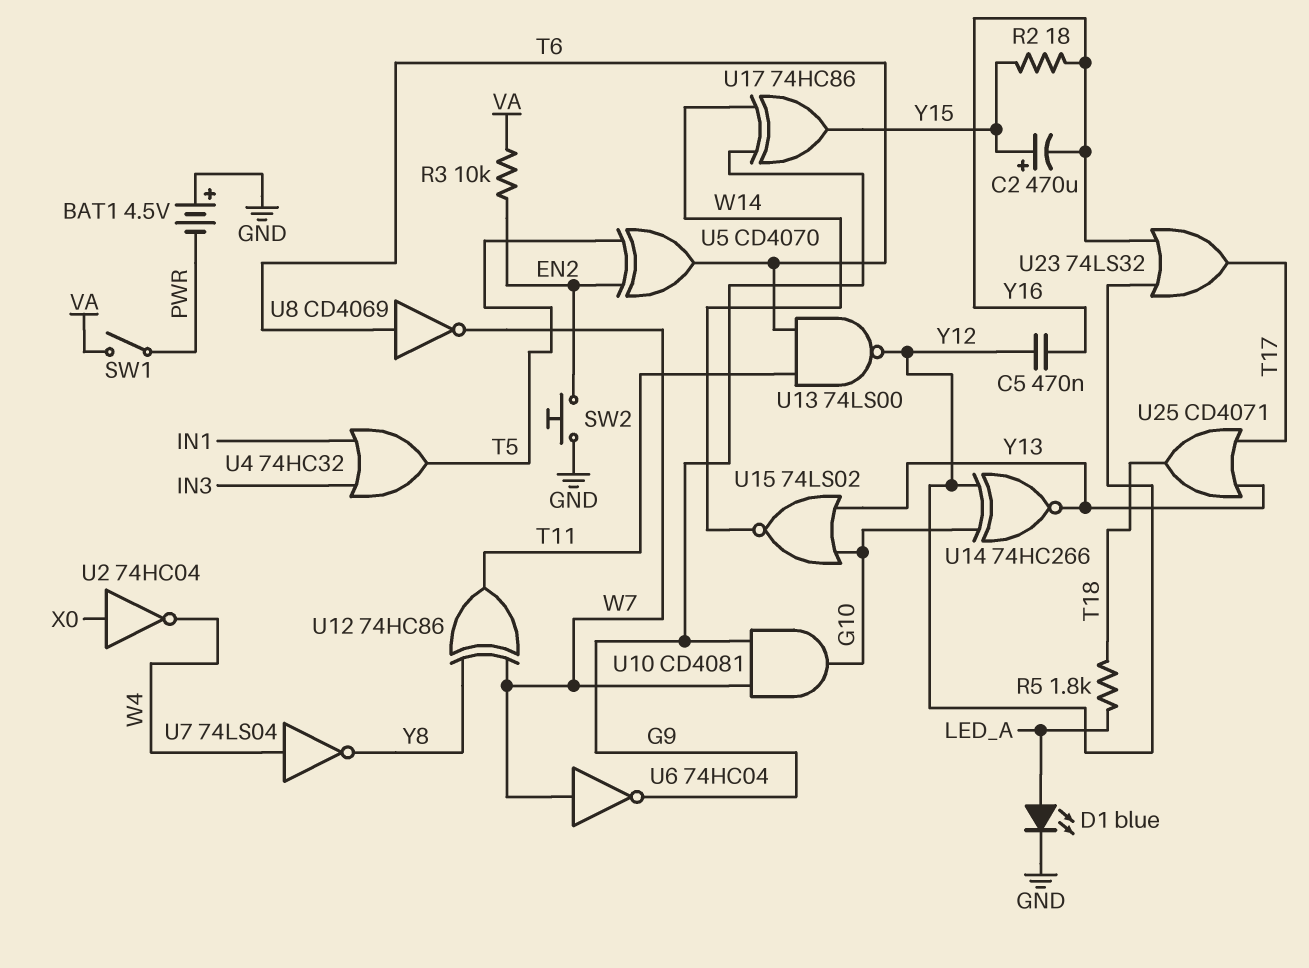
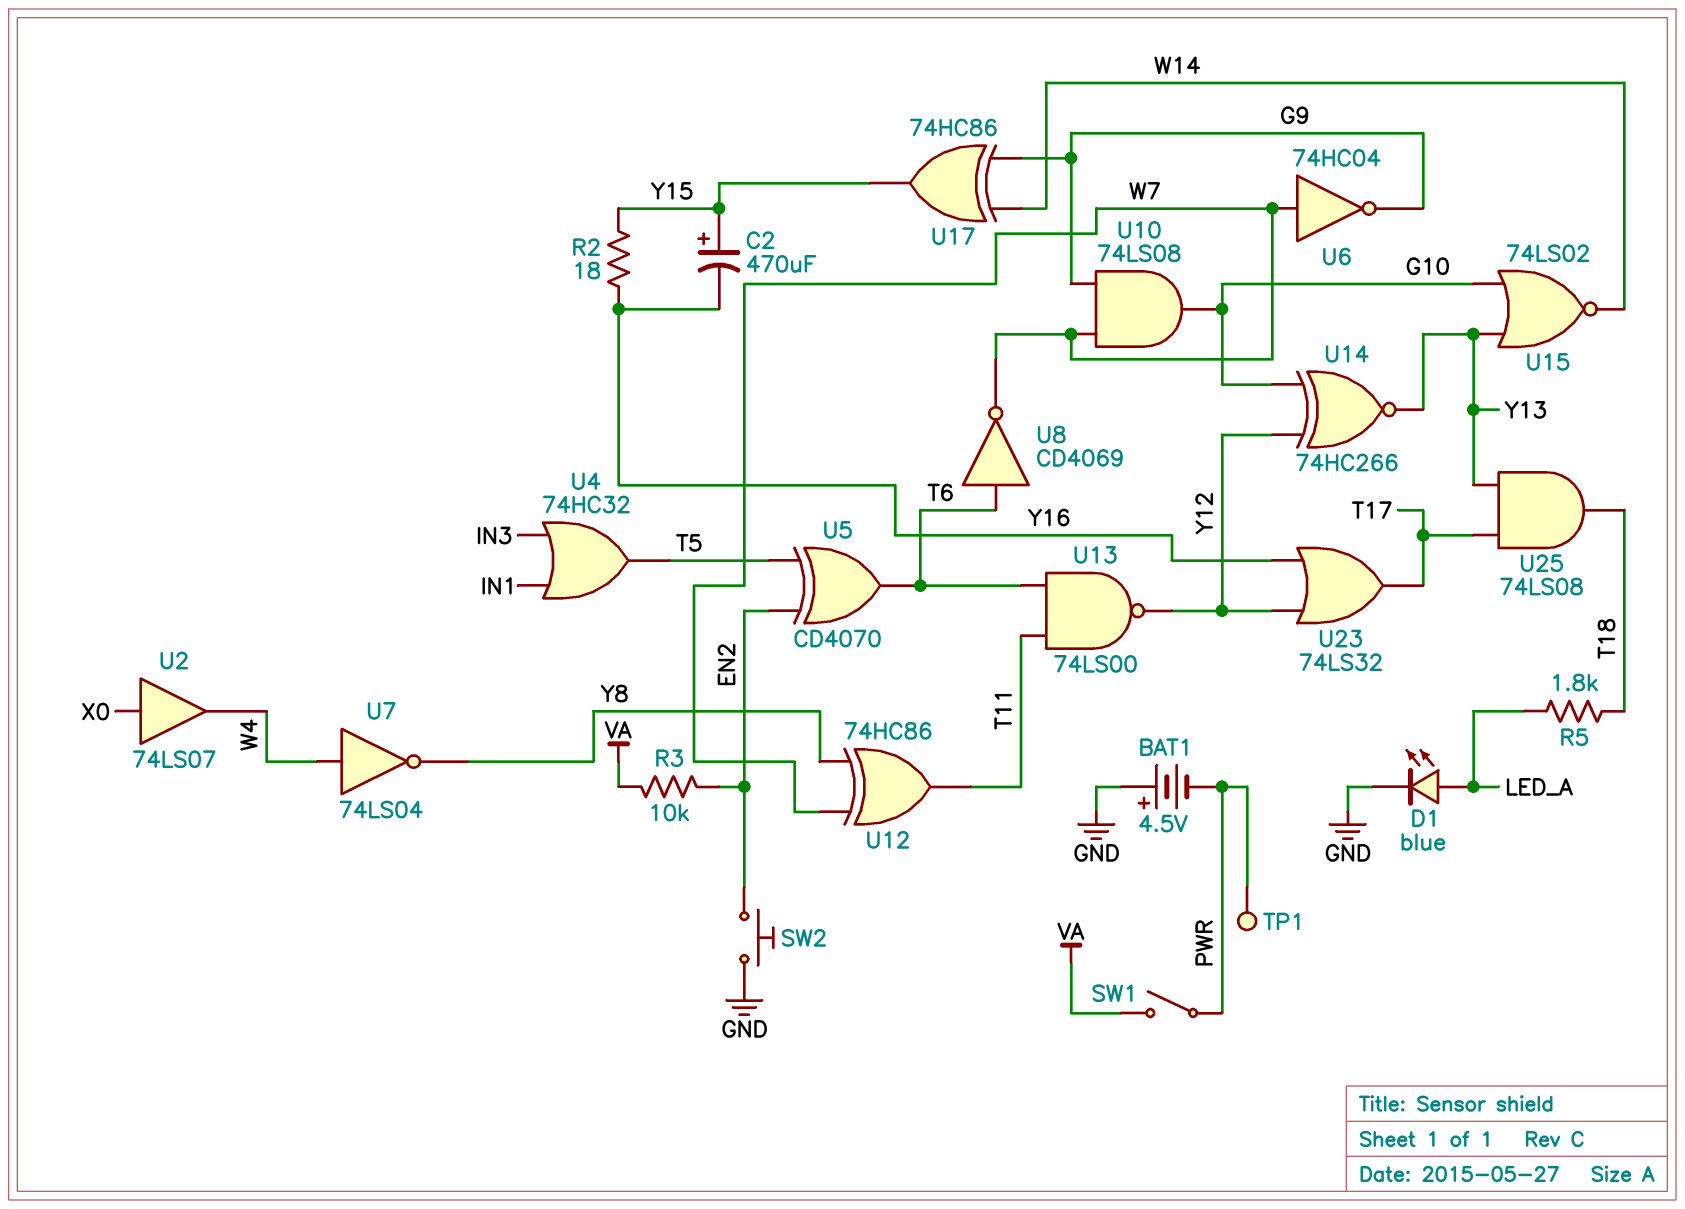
C5: 470nF (Y12, Y16) -> none
TP1: none -> test point (PWR)
U2: NOT 74HC04 (in X0, out W4) -> buffer 74LS07 (in X0, out W4)
U10: AND CD4081 (in G9, in W7, out G10) -> AND 74LS08 (in G9, in W7, out G10)
U25: OR CD4071 (in T17, in Y13, out T18) -> AND 74LS08 (in T17, in Y13, out T18)

